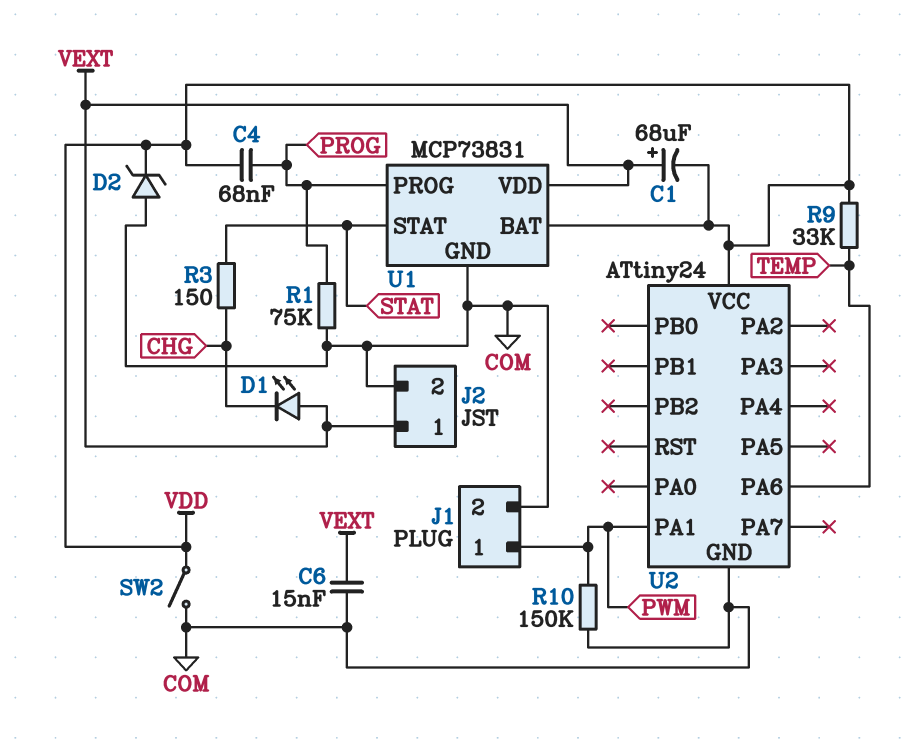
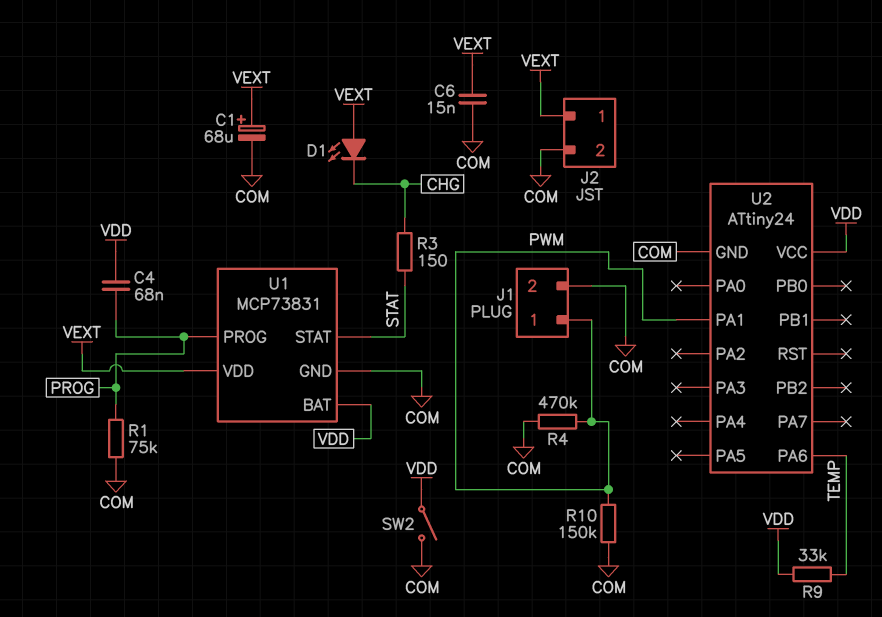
C1: 68uF (plus VEXT, minus VDD) -> 68uF (plus VEXT, minus COM)
D2: zener (A COM, K VDD) -> none
R4: none -> 470k (COM, PWM)

